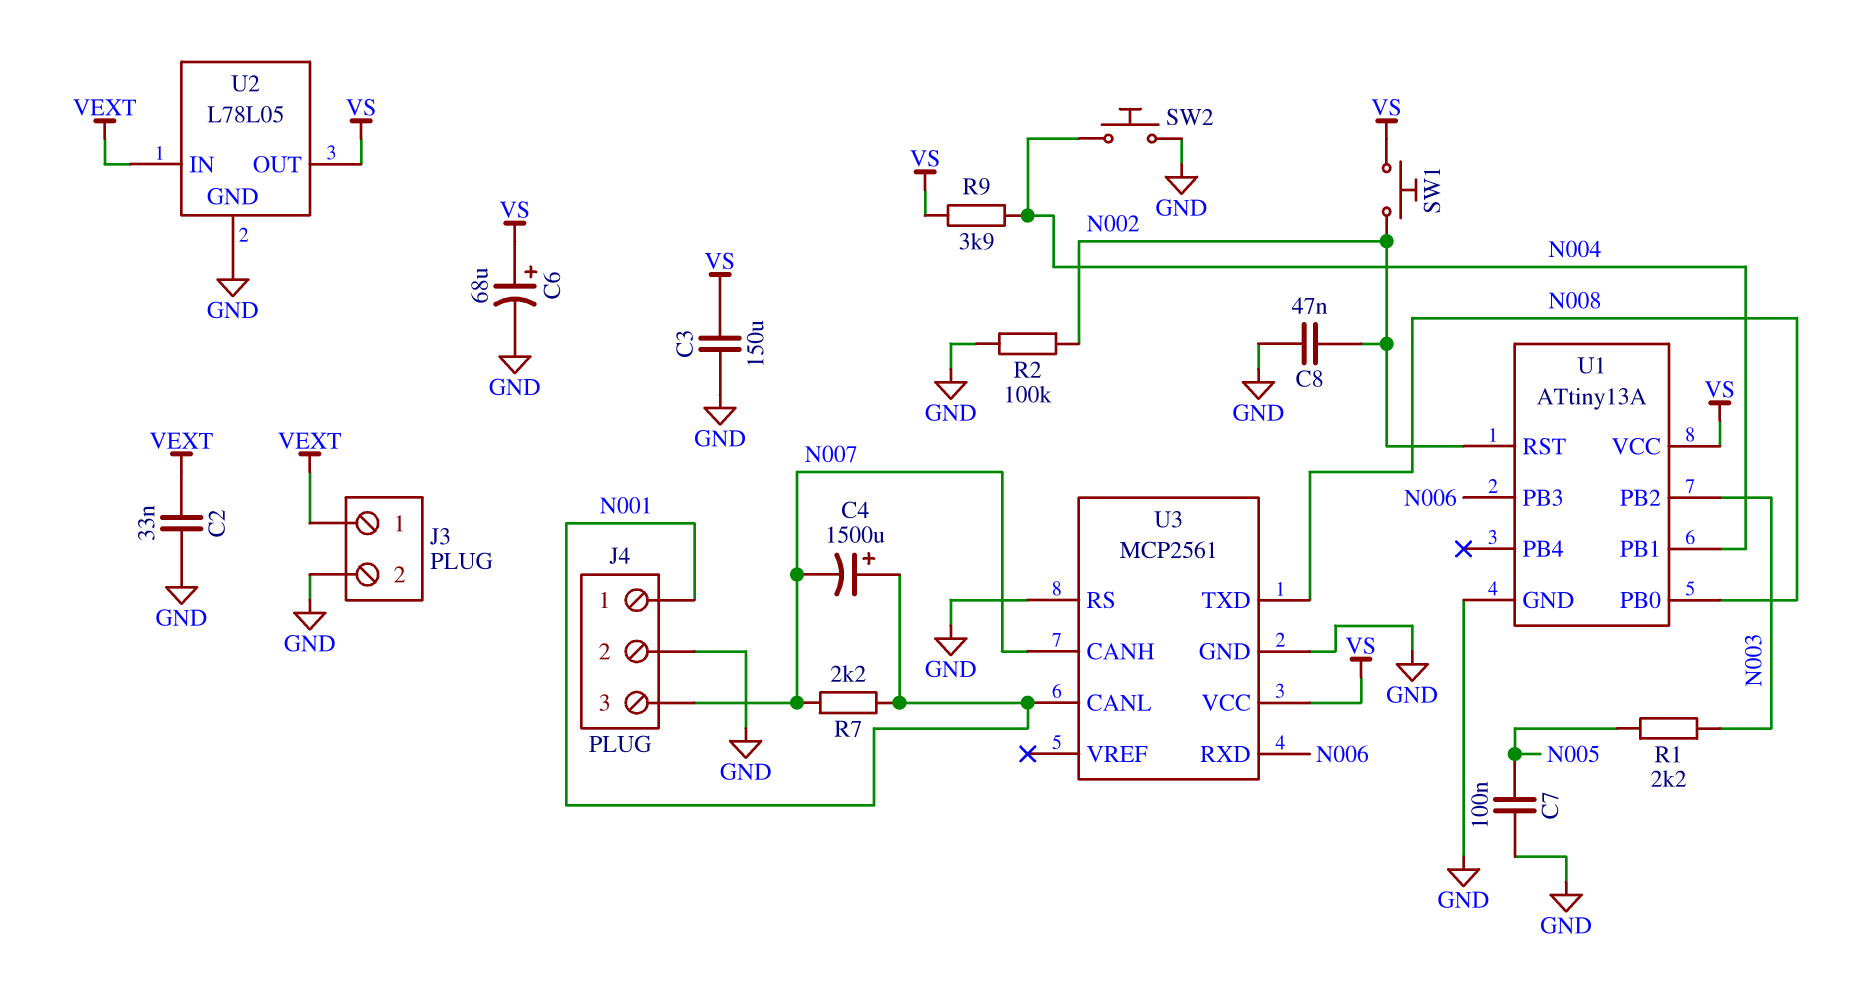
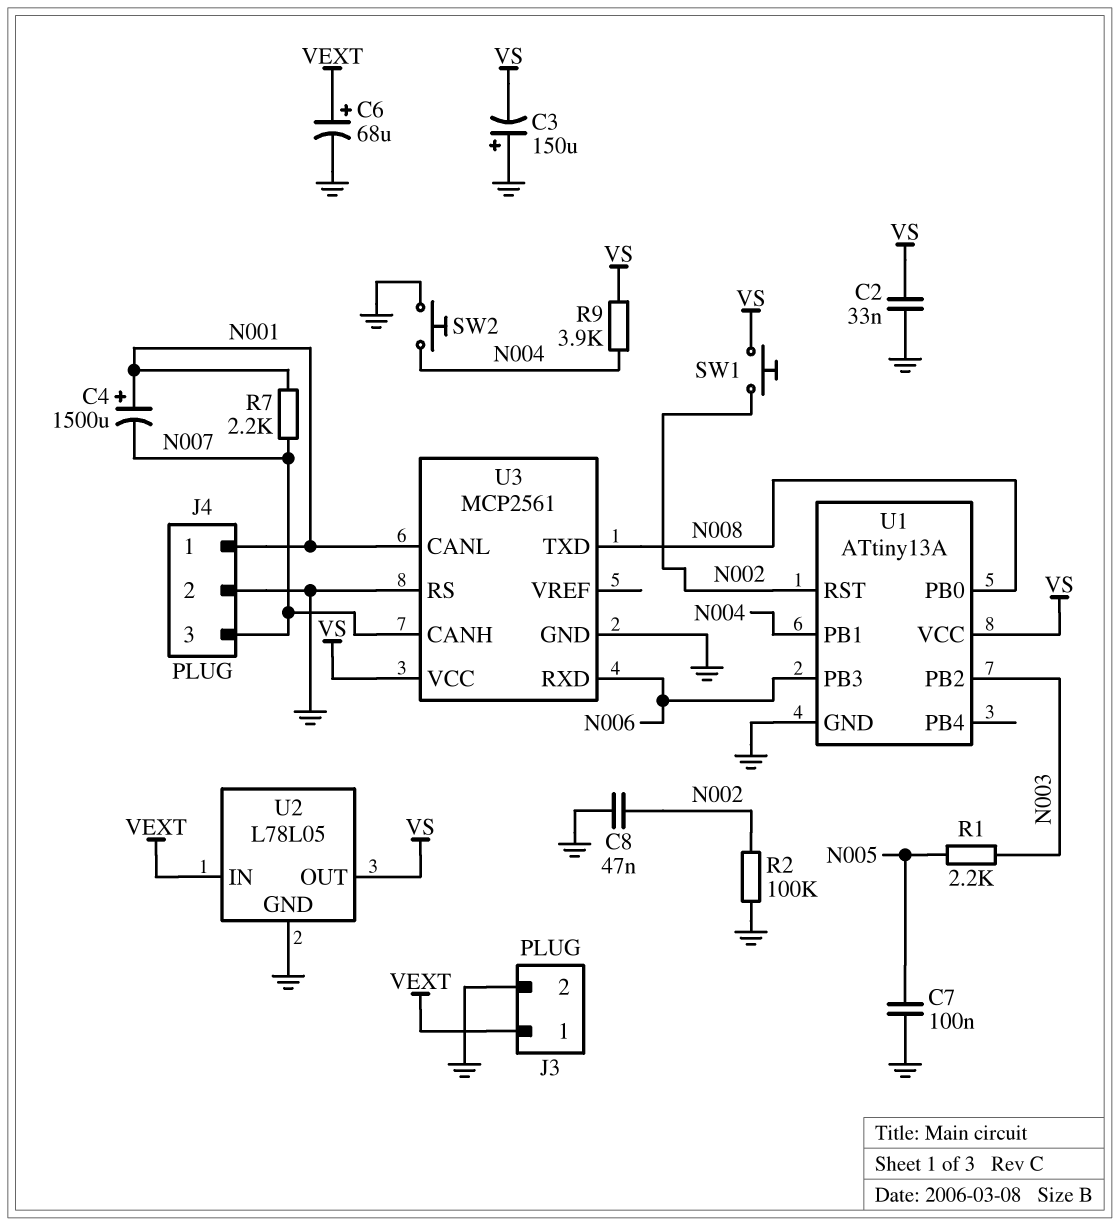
C2: 33nF (GND, VEXT) -> 33nF (GND, VS)
C3: 150uF (GND, VS) -> 150uF (plus GND, minus VS)
C6: 68uF (plus VS, minus GND) -> 68uF (plus VEXT, minus GND)

